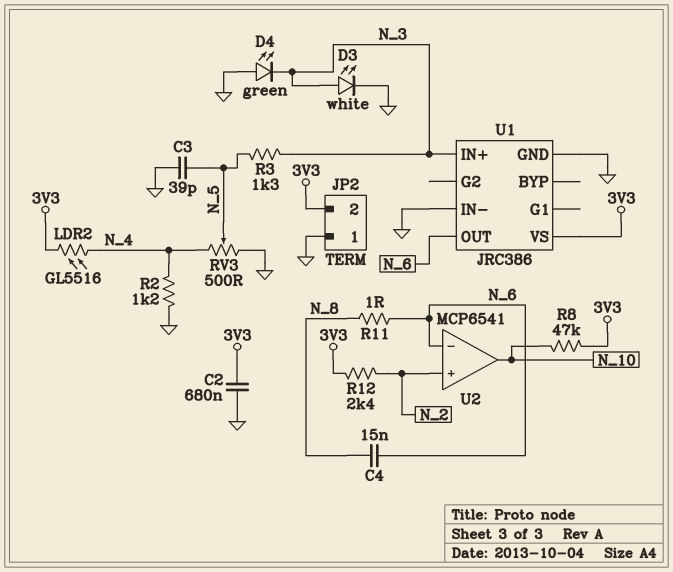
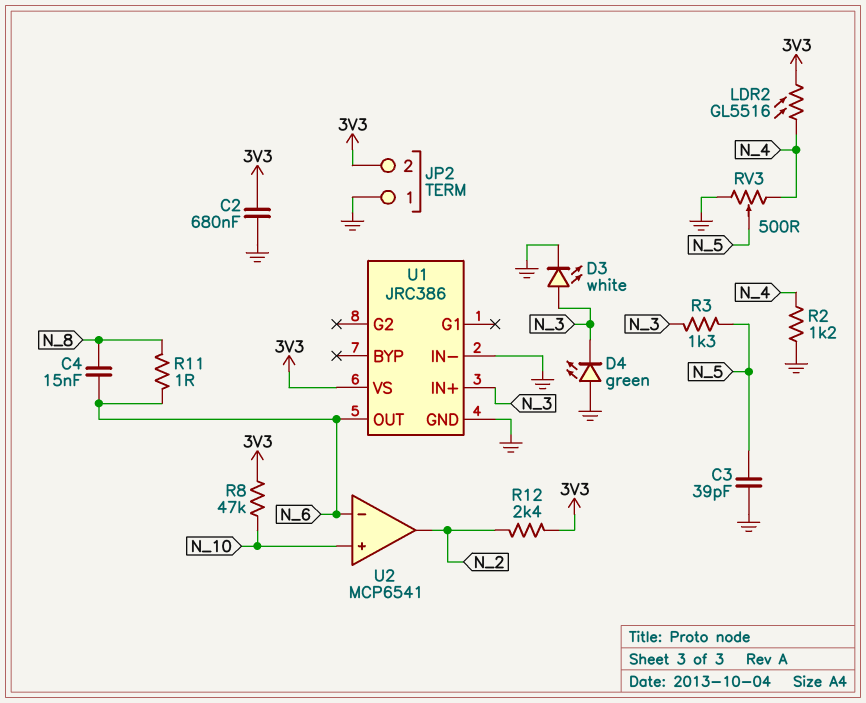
U2 pin in+: N_2 -> N_10
U2 pin out: N_10 -> N_2

